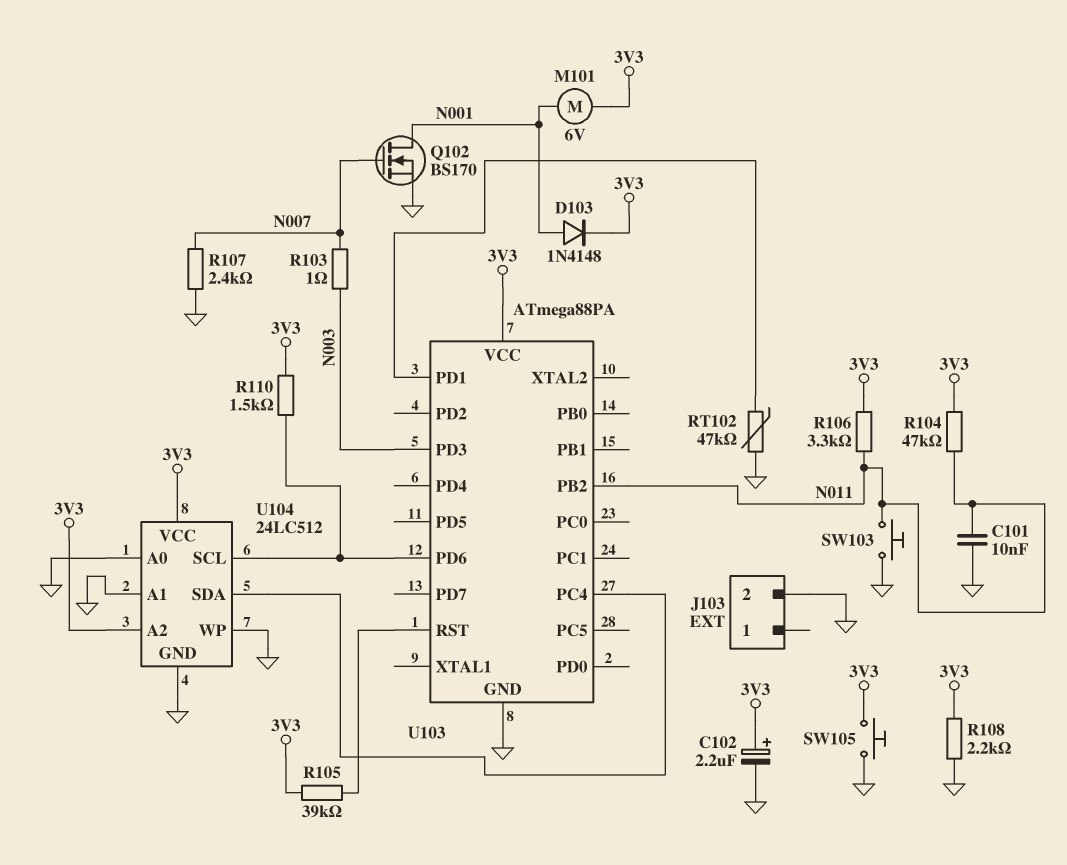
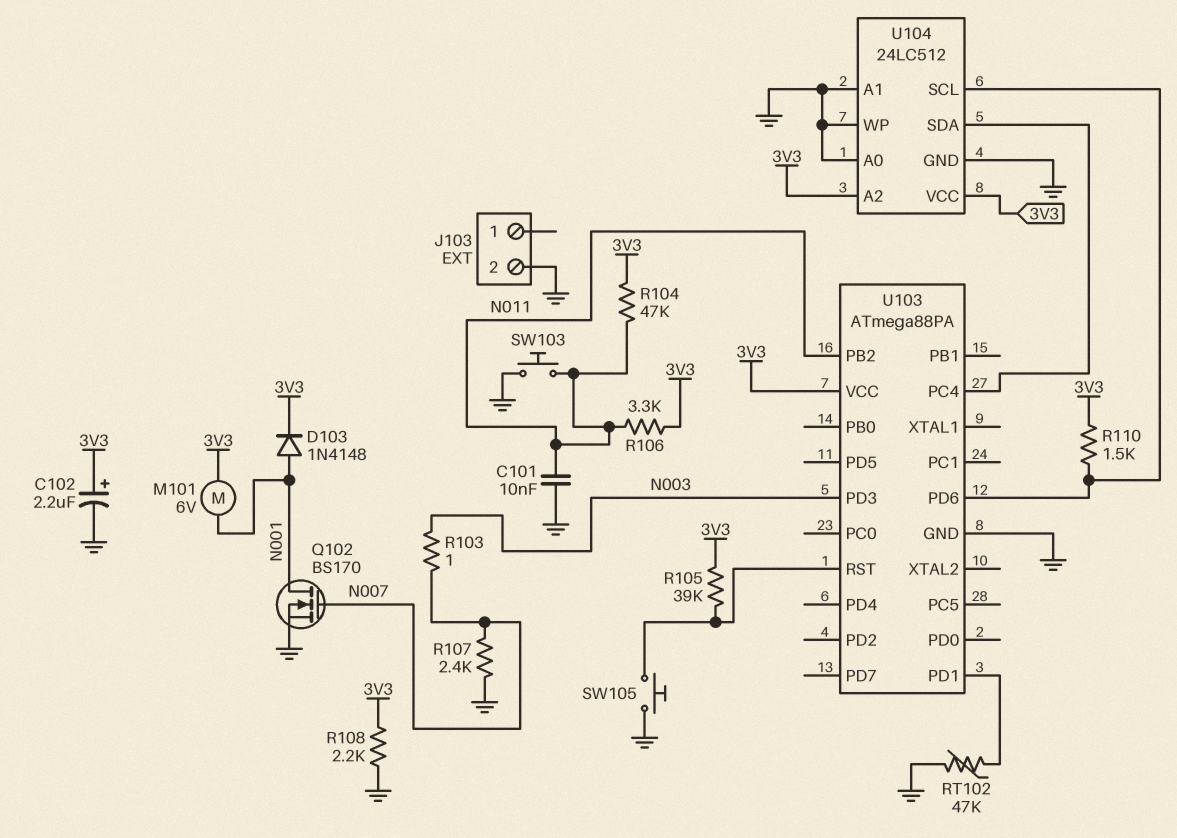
SW105: button (3V3, GND) -> button (GND, U103/RST)

